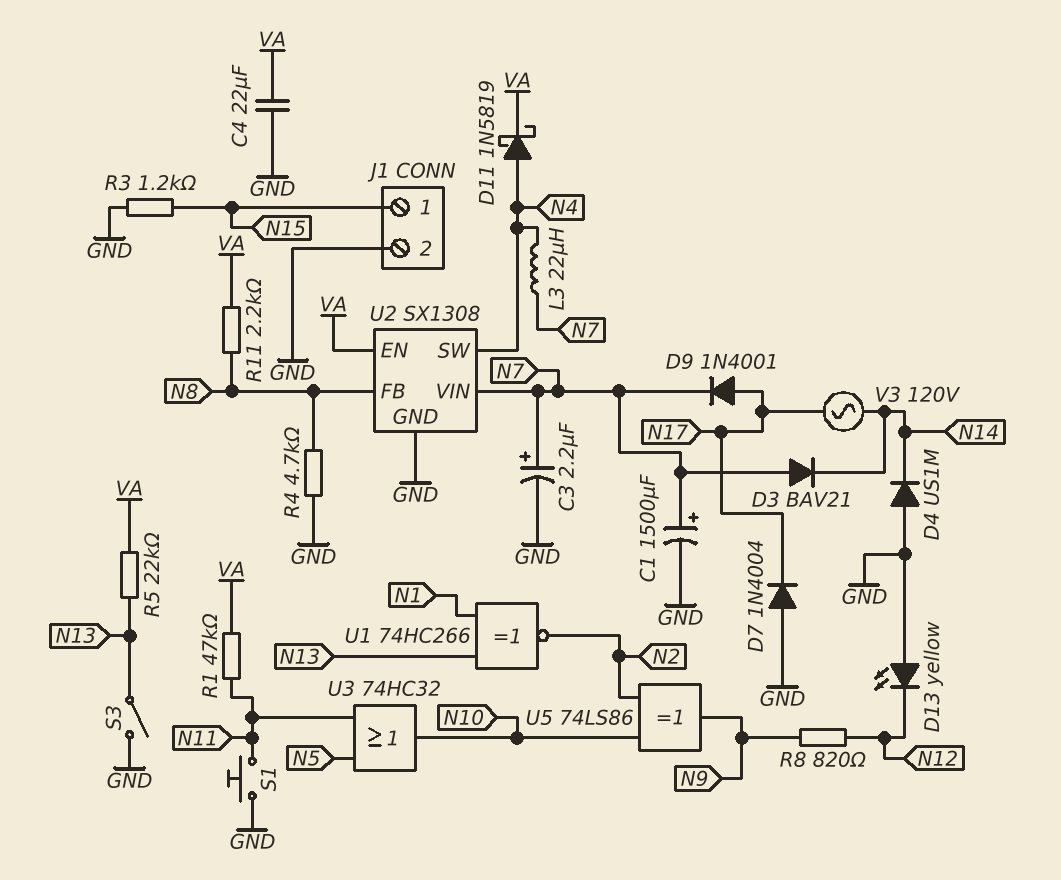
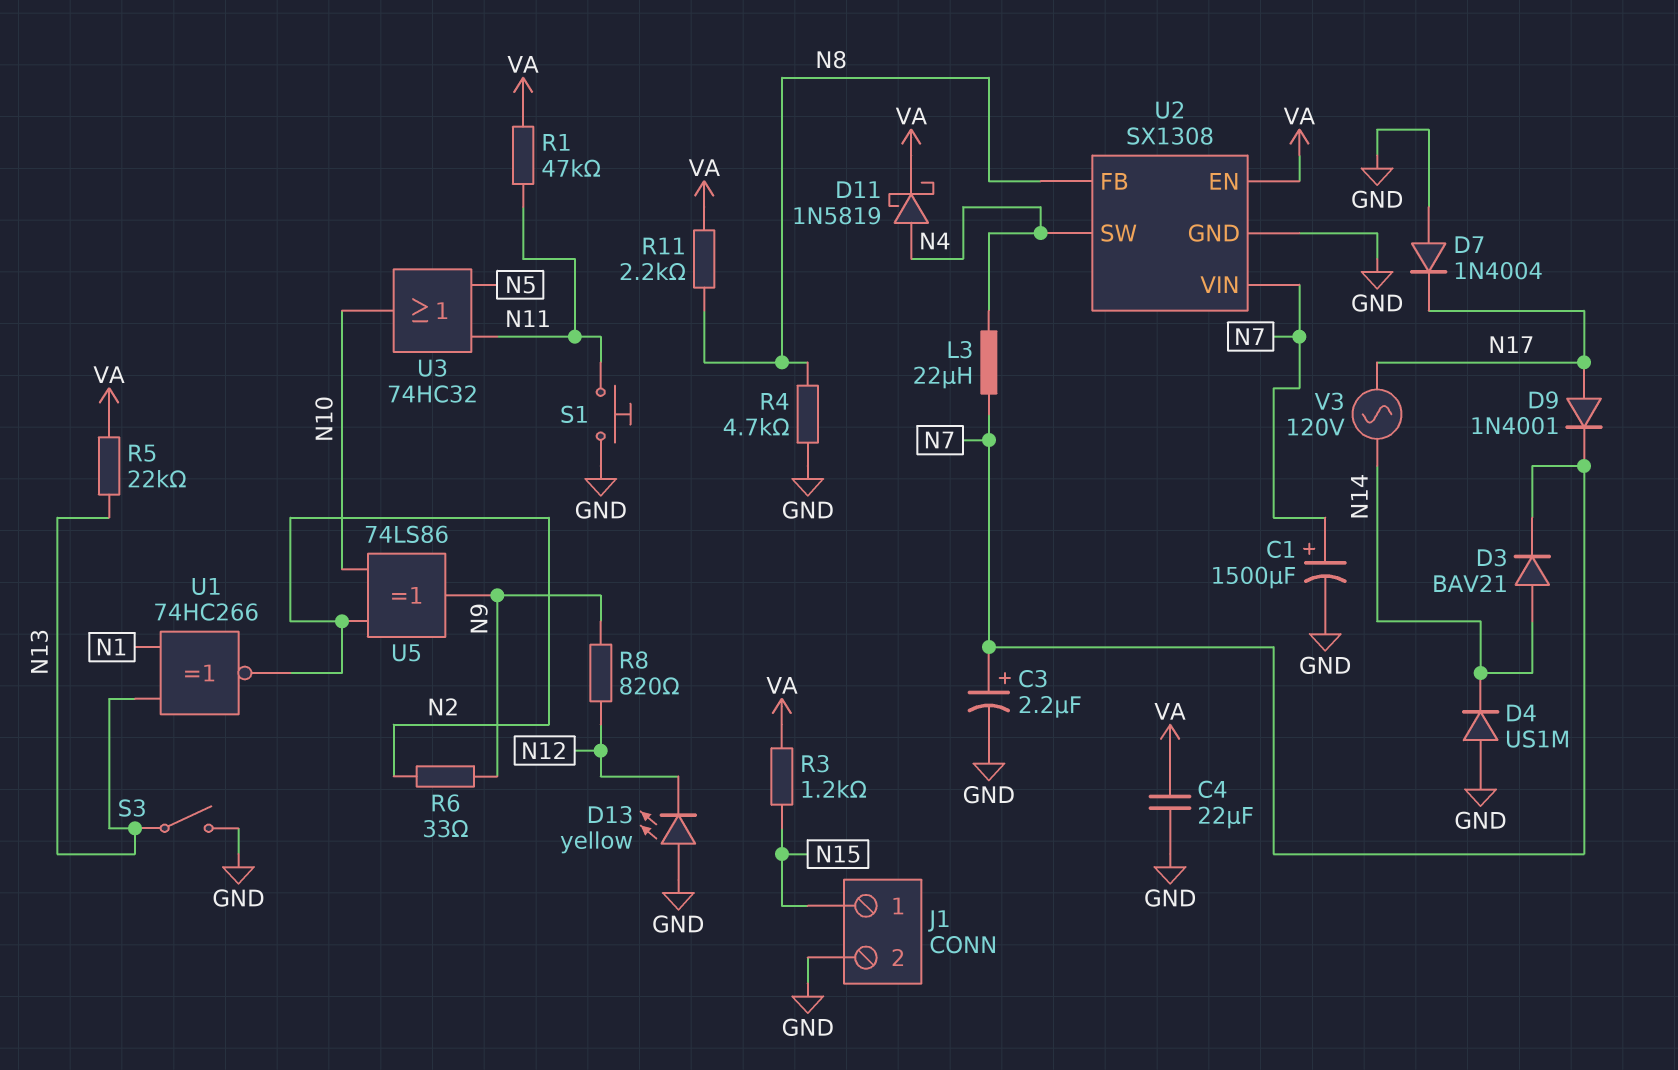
D3: diode BAV21 (A N7, K N14) -> diode BAV21 (A N14, K N7)
R3: 1.2k (GND, N15) -> 1.2k (N15, VA)
R6: none -> 33 (N2, N9)

